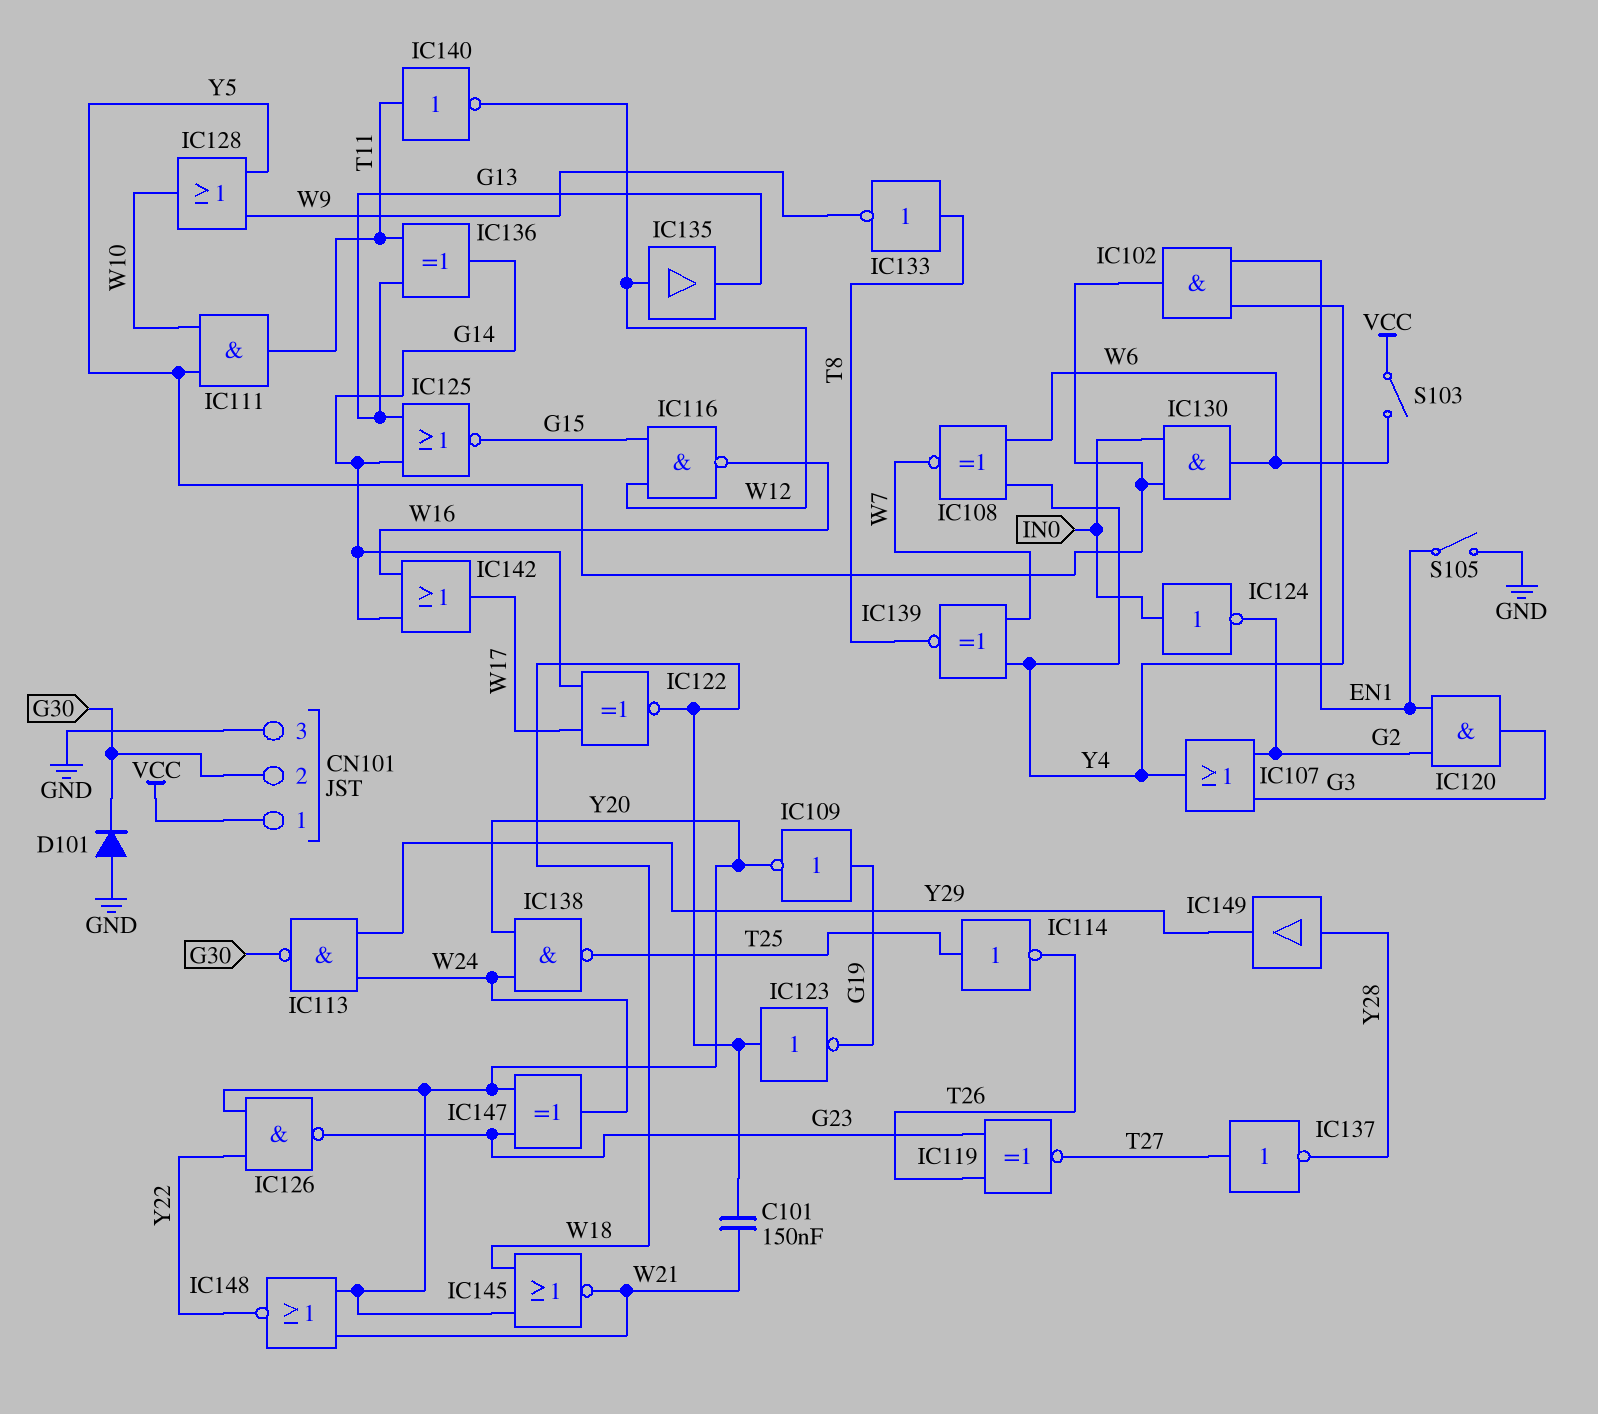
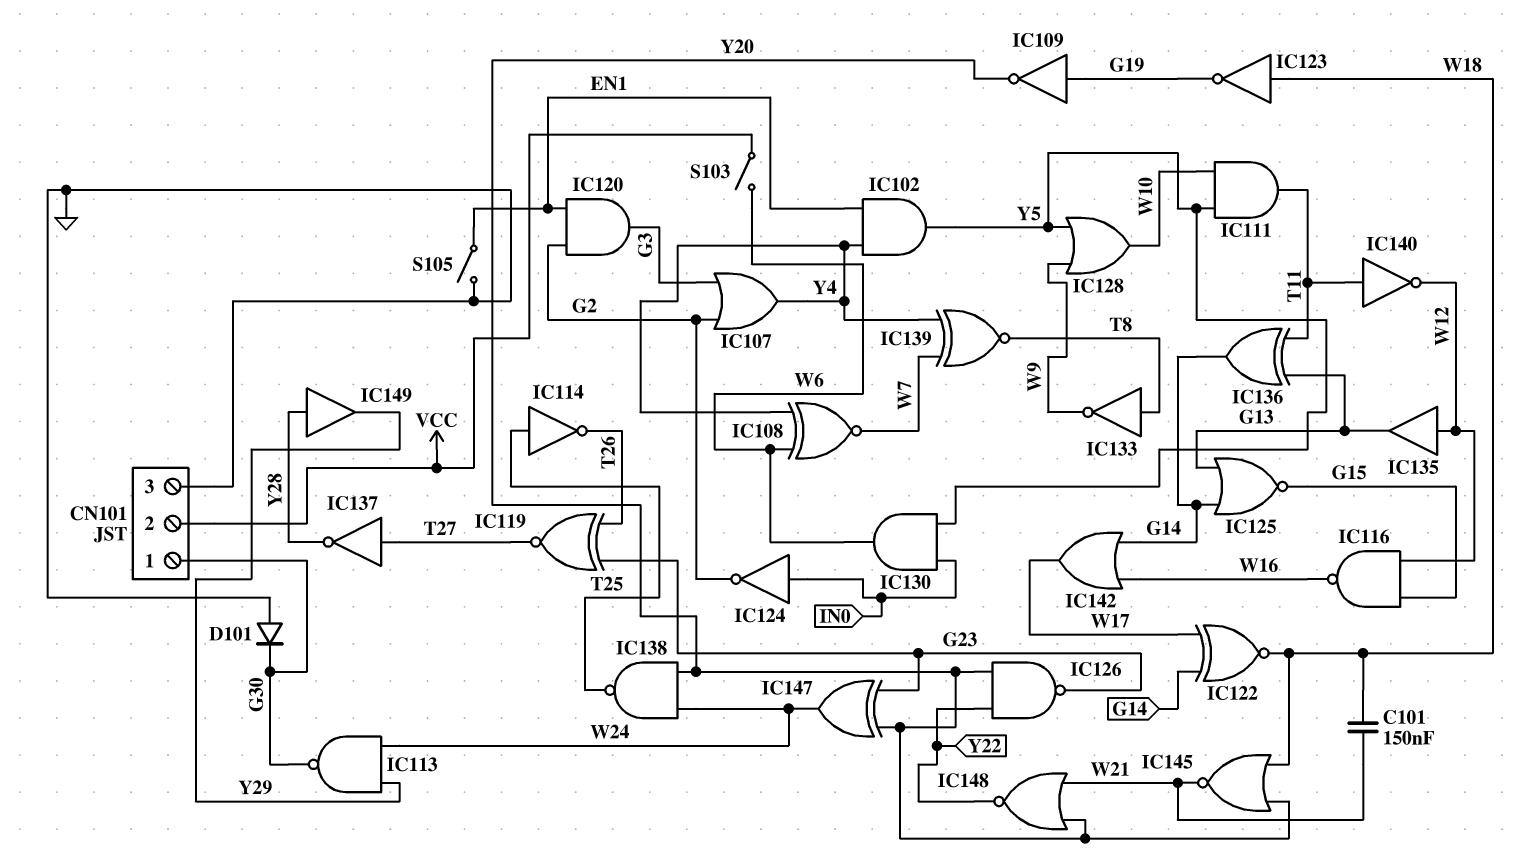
CN101 pin 1: VCC -> G30
CN101 pin 2: G30 -> VCC

